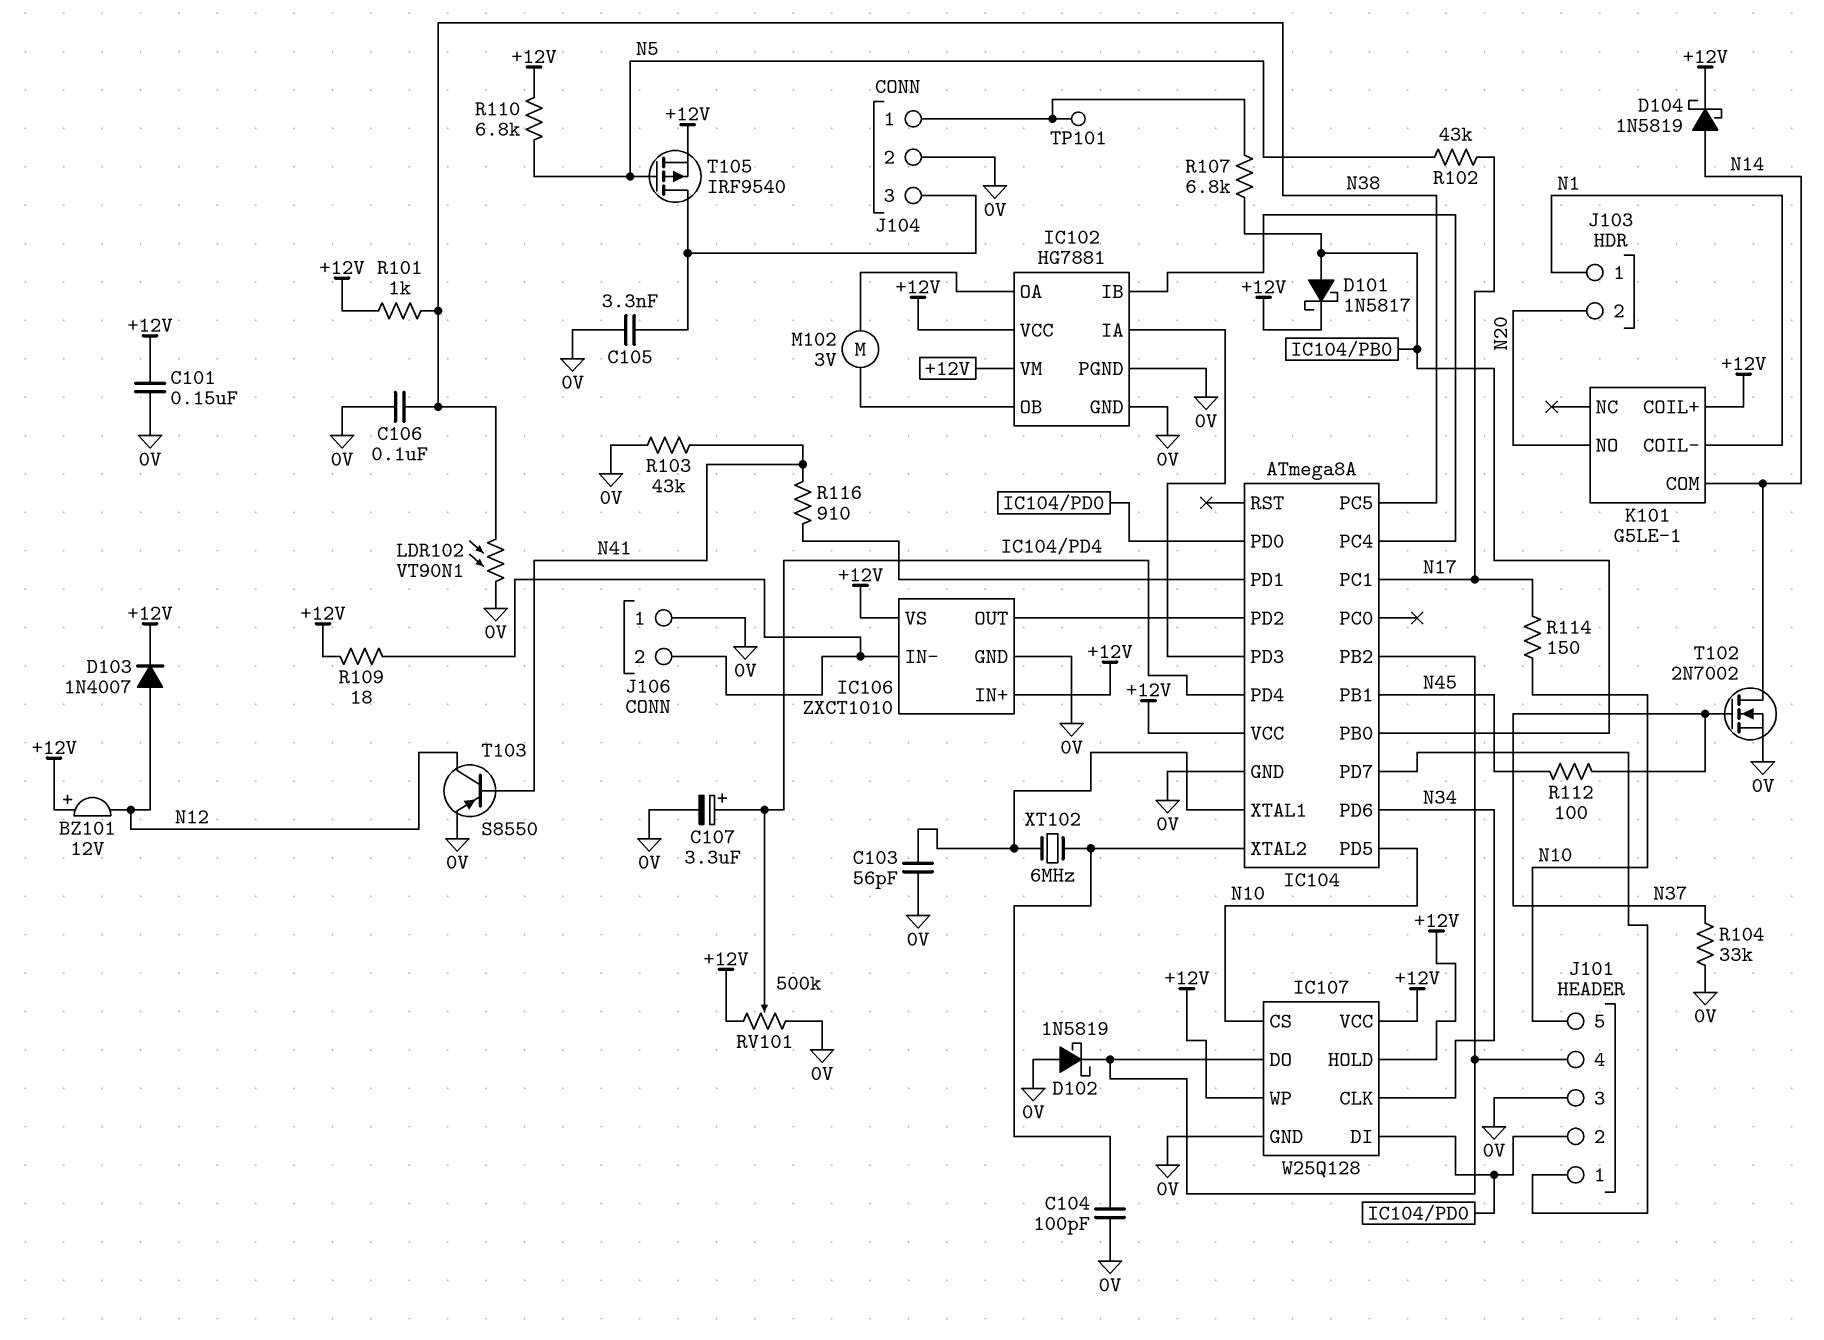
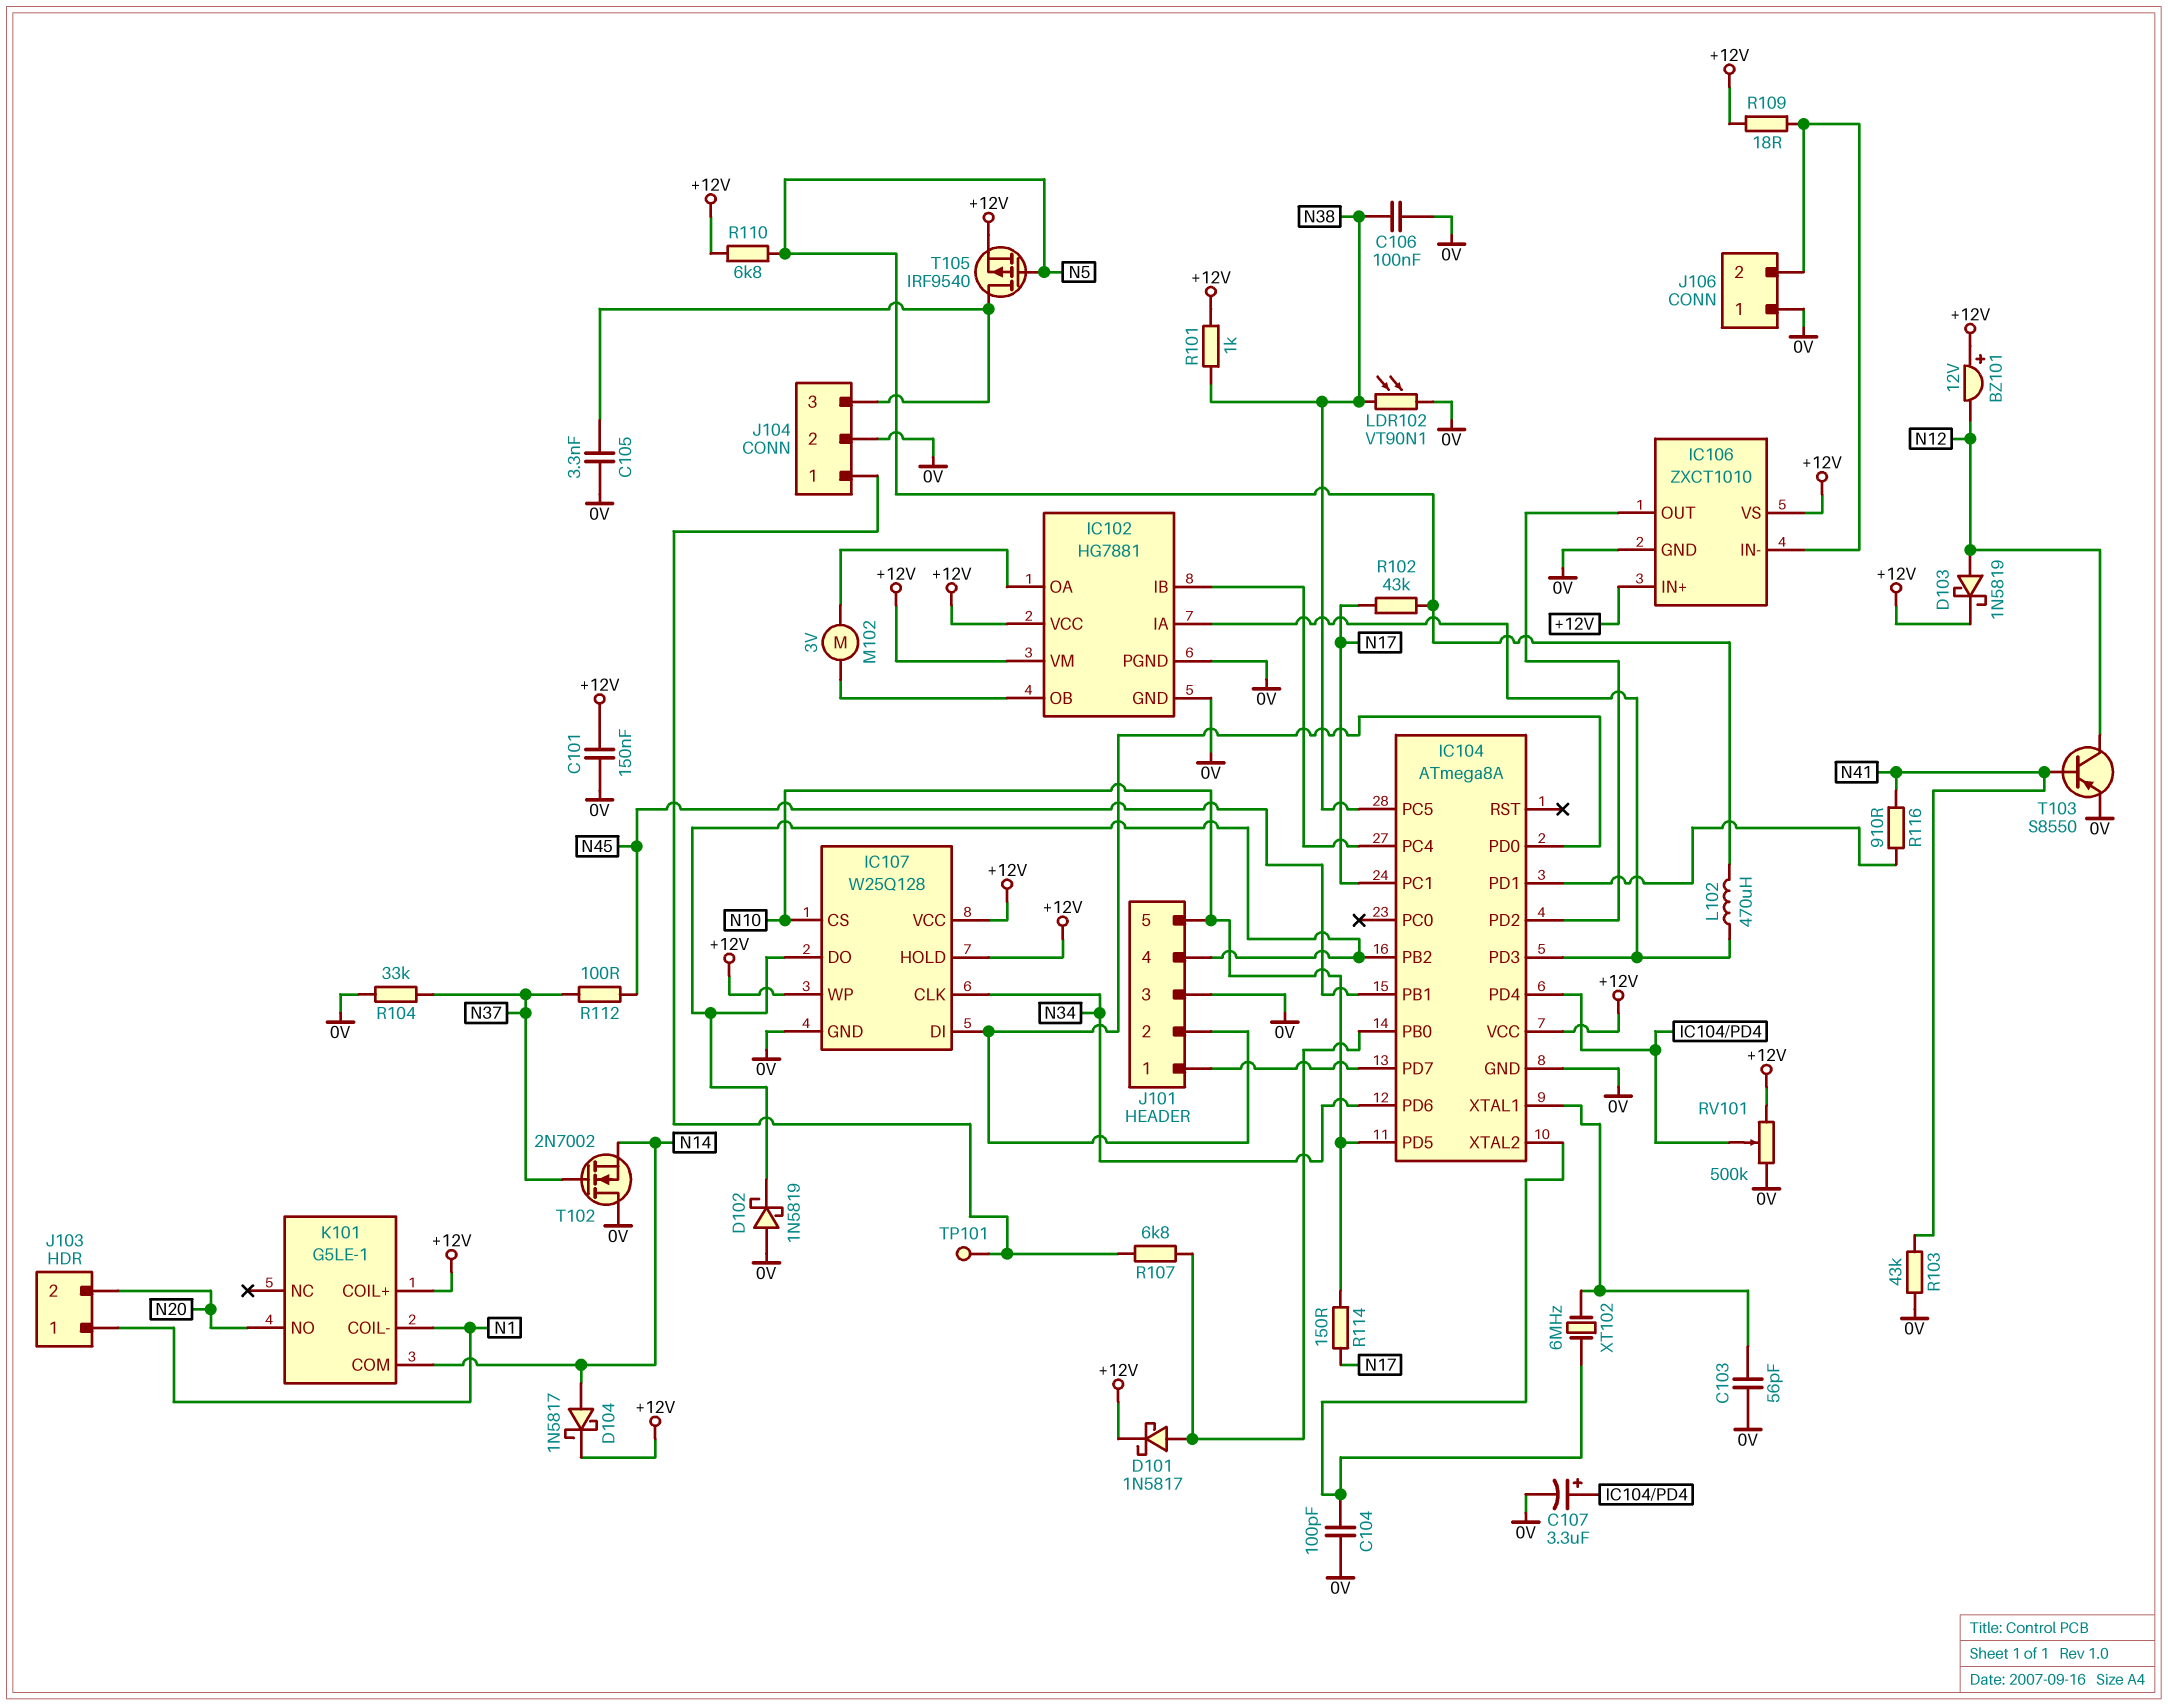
D103: diode 1N4007 (A N12, K +12V) -> schottky 1N5819 (A N12, K +12V)
D104: schottky 1N5819 (A N14, K +12V) -> schottky 1N5817 (A N14, K +12V)
L102: none -> 470uH (IC102/IA, N5)
T102: NMOS 2N7002 (G N37, D N14, S 0V) -> NMOS 2N7002 (G N37, D 0V, S N14)

